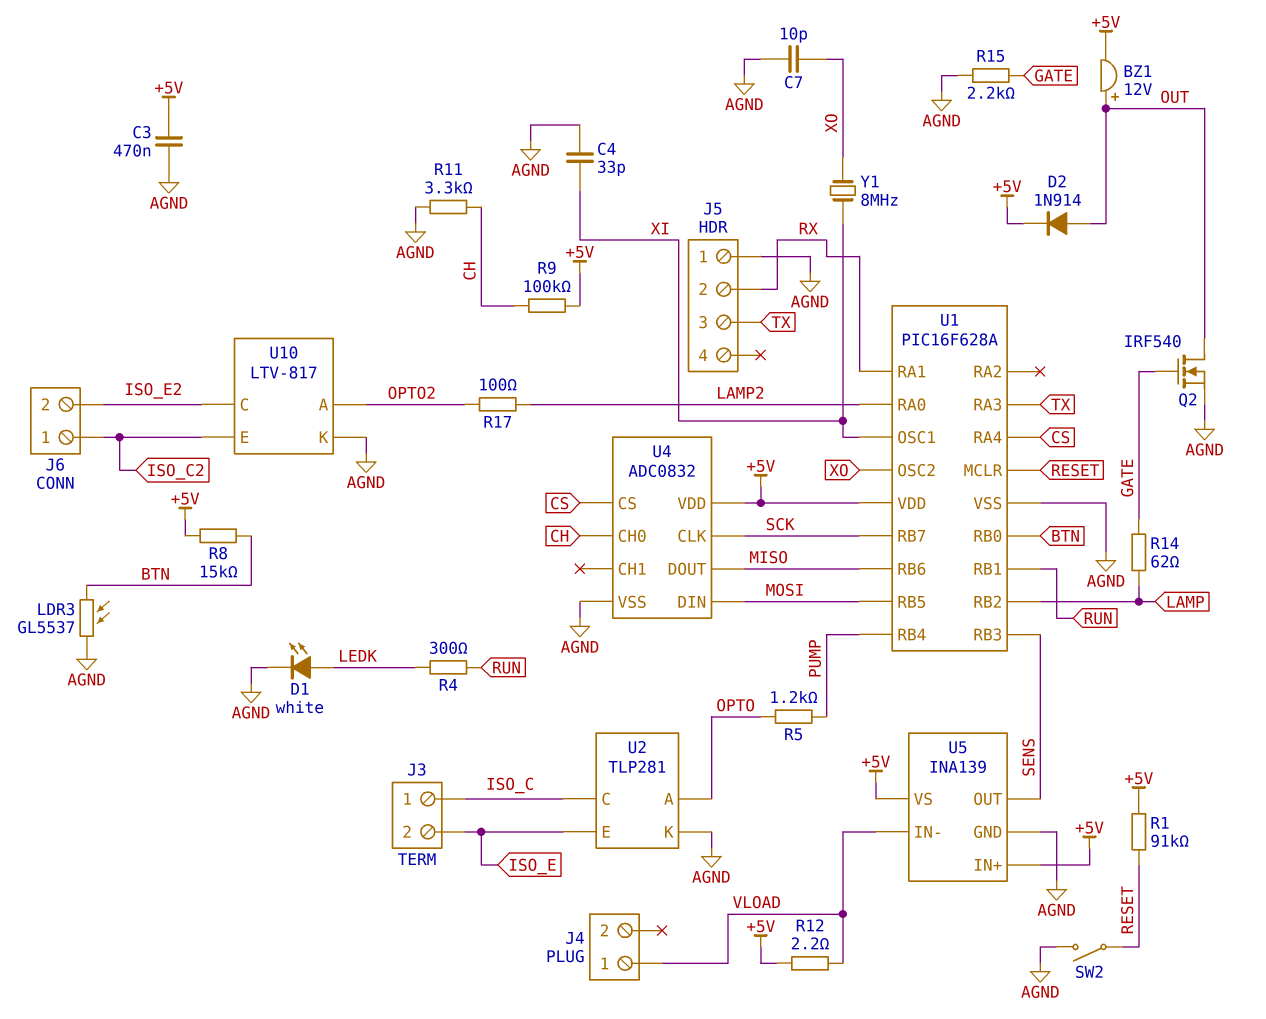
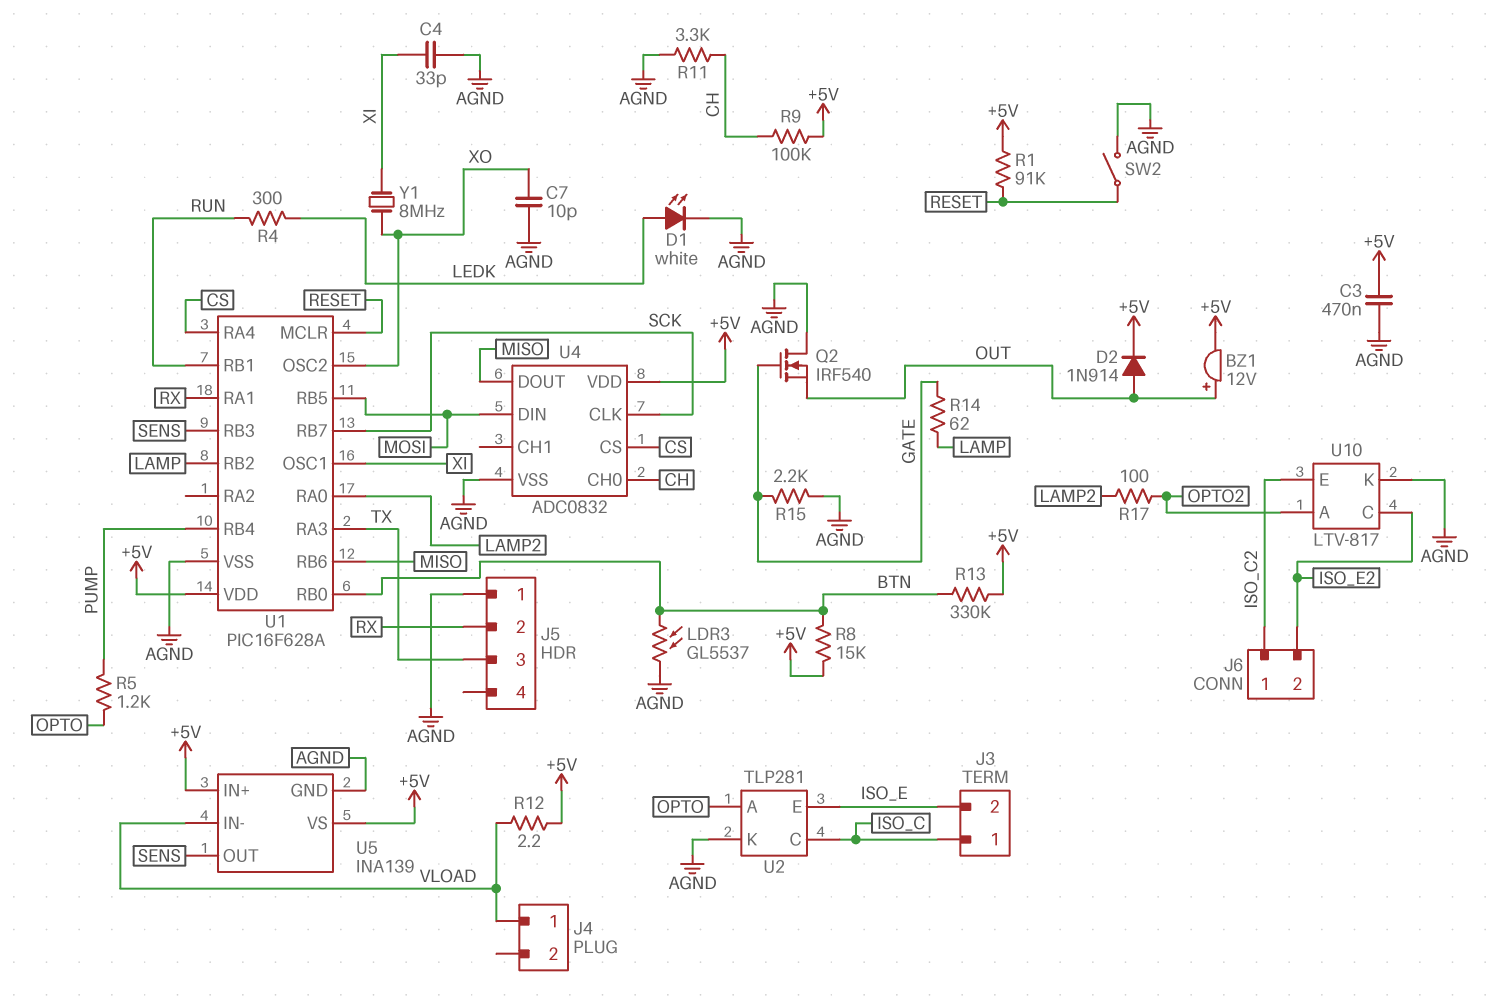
Q2: NMOS IRF540 (G GATE, D OUT, S AGND) -> NMOS IRF540 (G GATE, D AGND, S OUT)
R13: none -> 330k (+5V, BTN)

